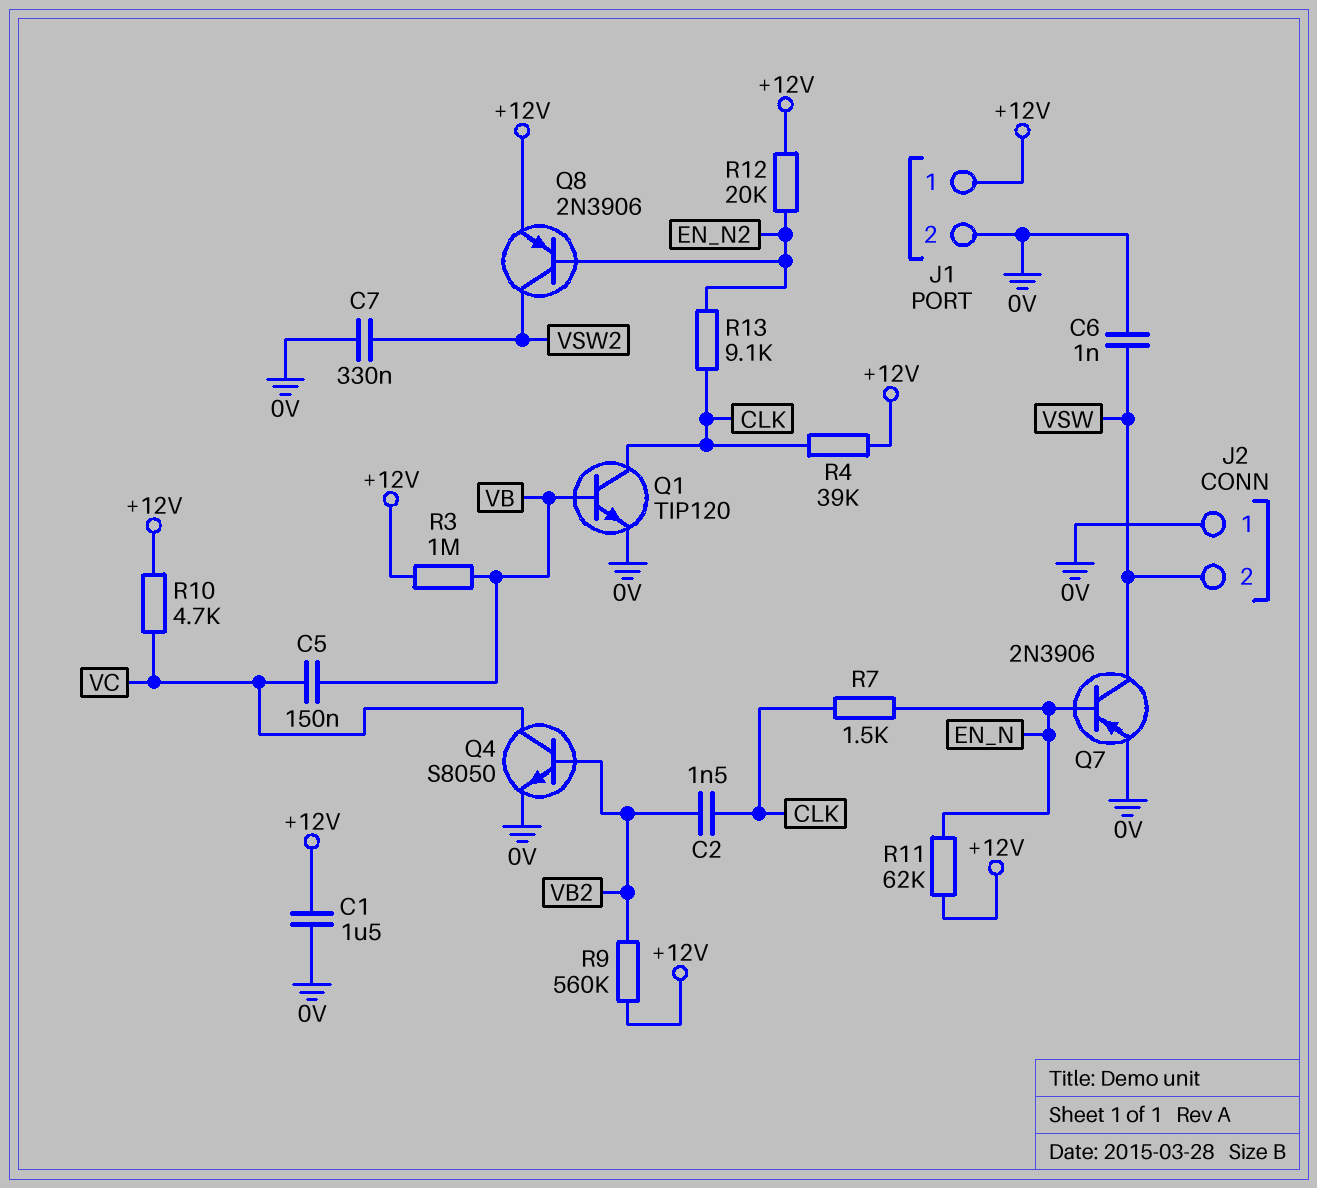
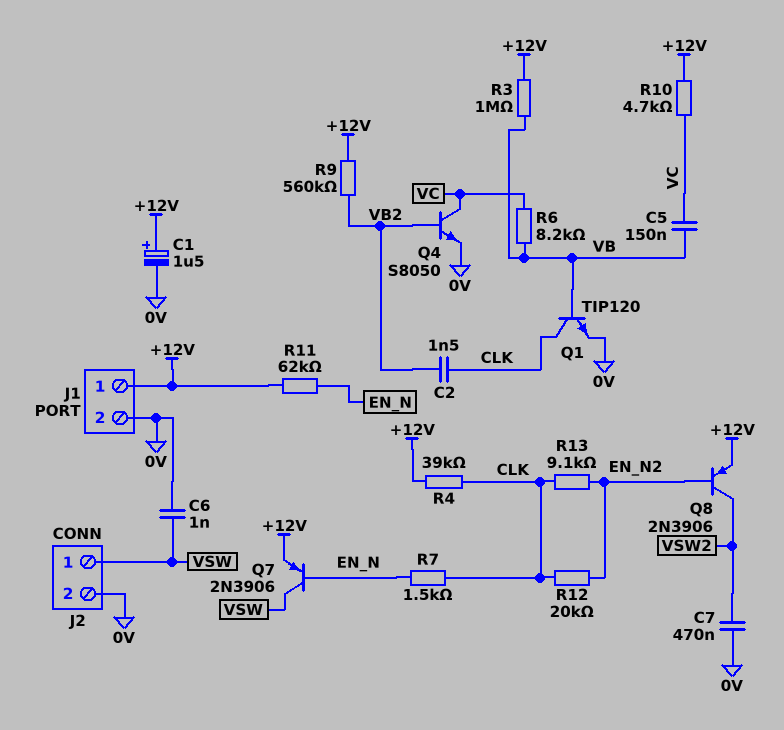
C1: 1.5uF (+12V, 0V) -> 1.5uF (plus +12V, minus 0V)
C7: 330nF (0V, VSW2) -> 470nF (0V, VSW2)
J2 pin 1: 0V -> VSW
J2 pin 2: VSW -> 0V
Q7: PNP 2N3906 (B EN_N, C VSW, E 0V) -> PNP 2N3906 (B EN_N, C VSW, E +12V)
R6: none -> 8.2k (VB, VC)
R12: 20k (+12V, EN_N2) -> 20k (CLK, EN_N2)

